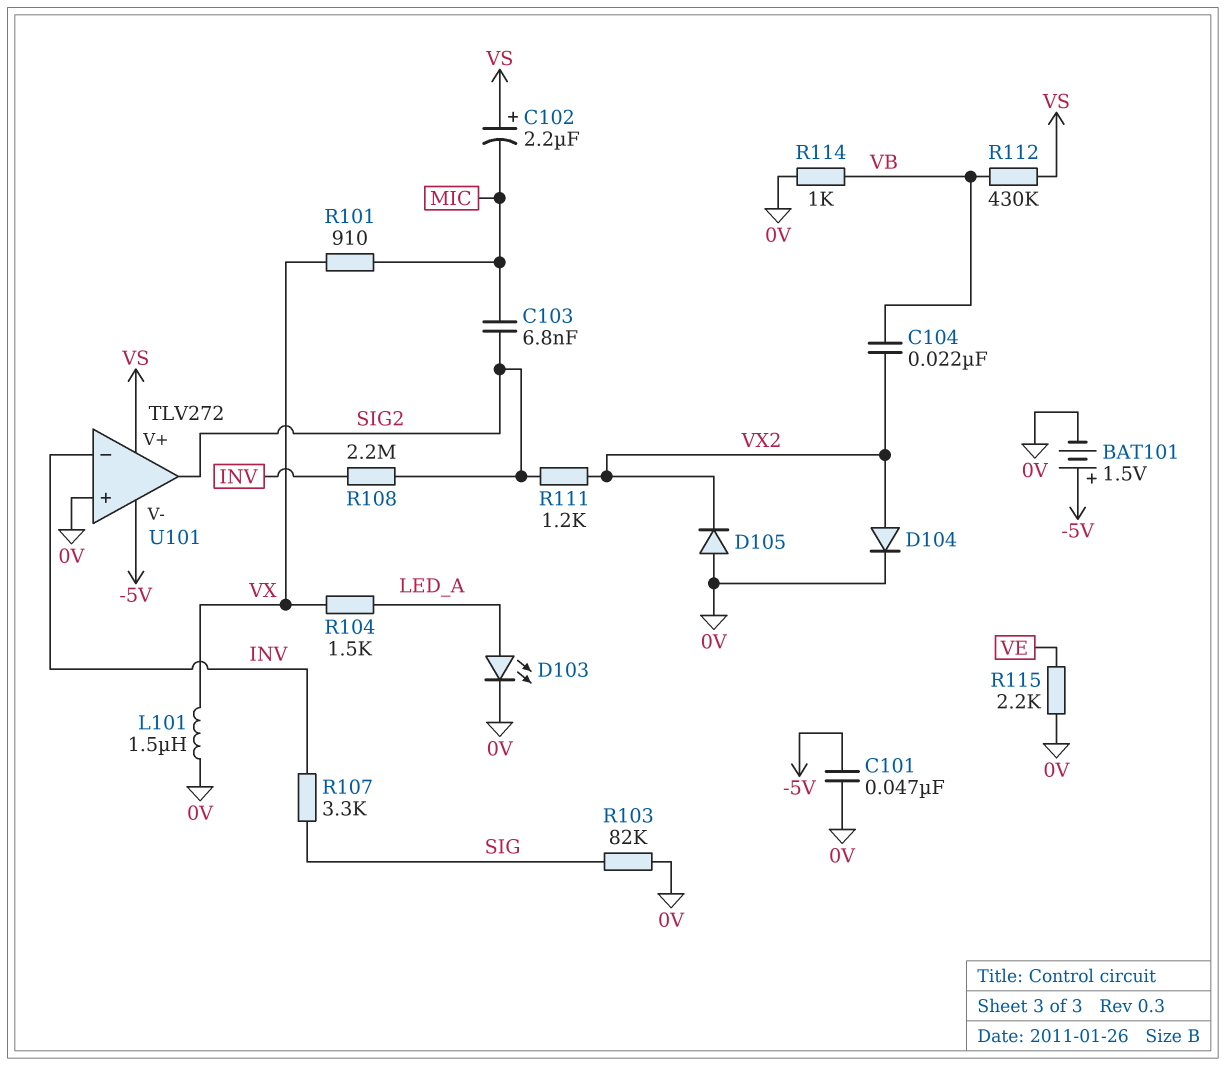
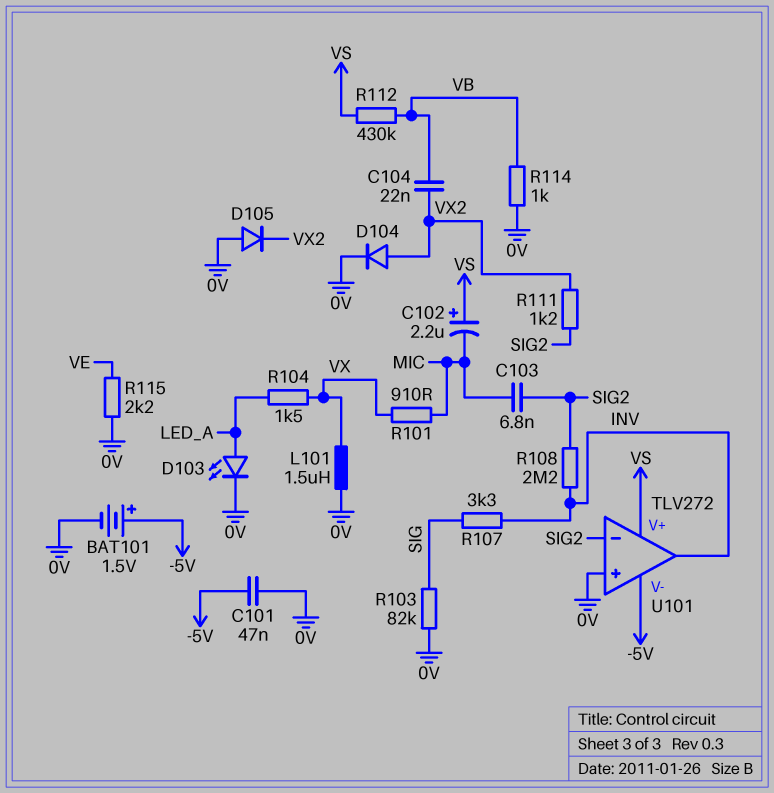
U101 pin in-: INV -> SIG2
U101 pin out: SIG2 -> INV

